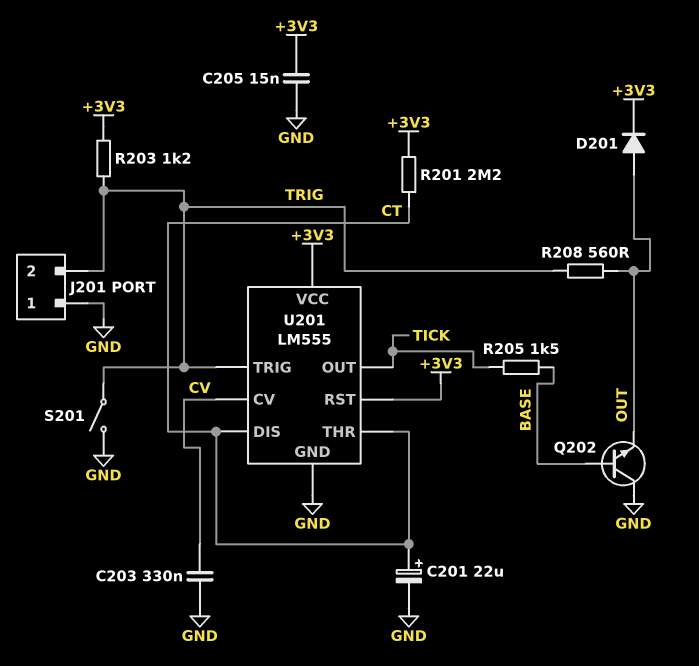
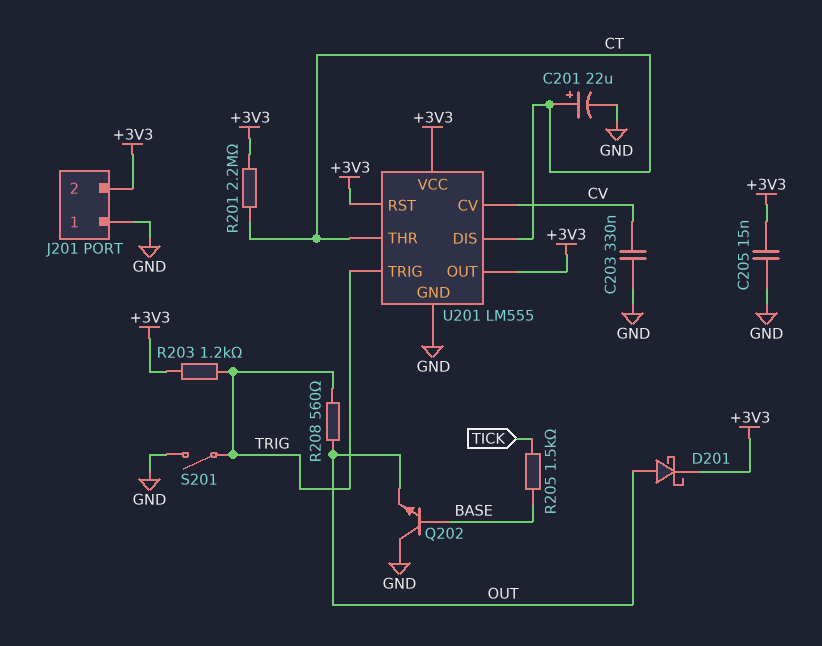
D201: diode (A OUT, K +3V3) -> schottky (A OUT, K +3V3)
J201 pin 2: TRIG -> +3V3
U201 pin OUT: TICK -> +3V3

